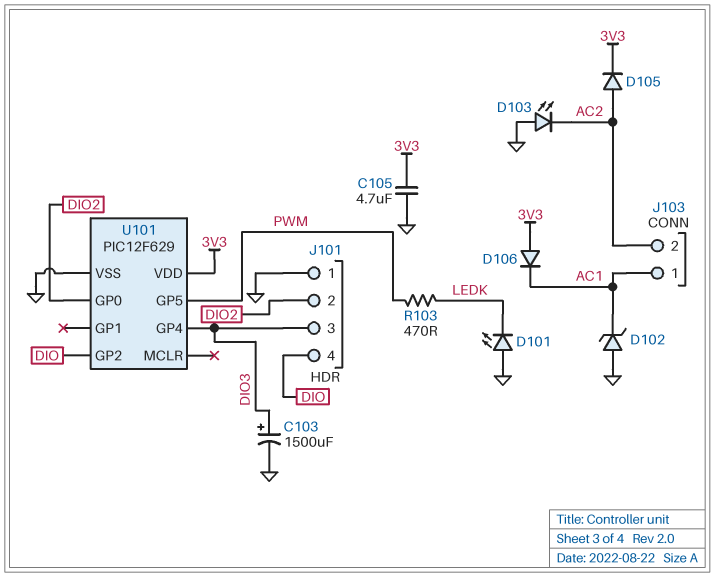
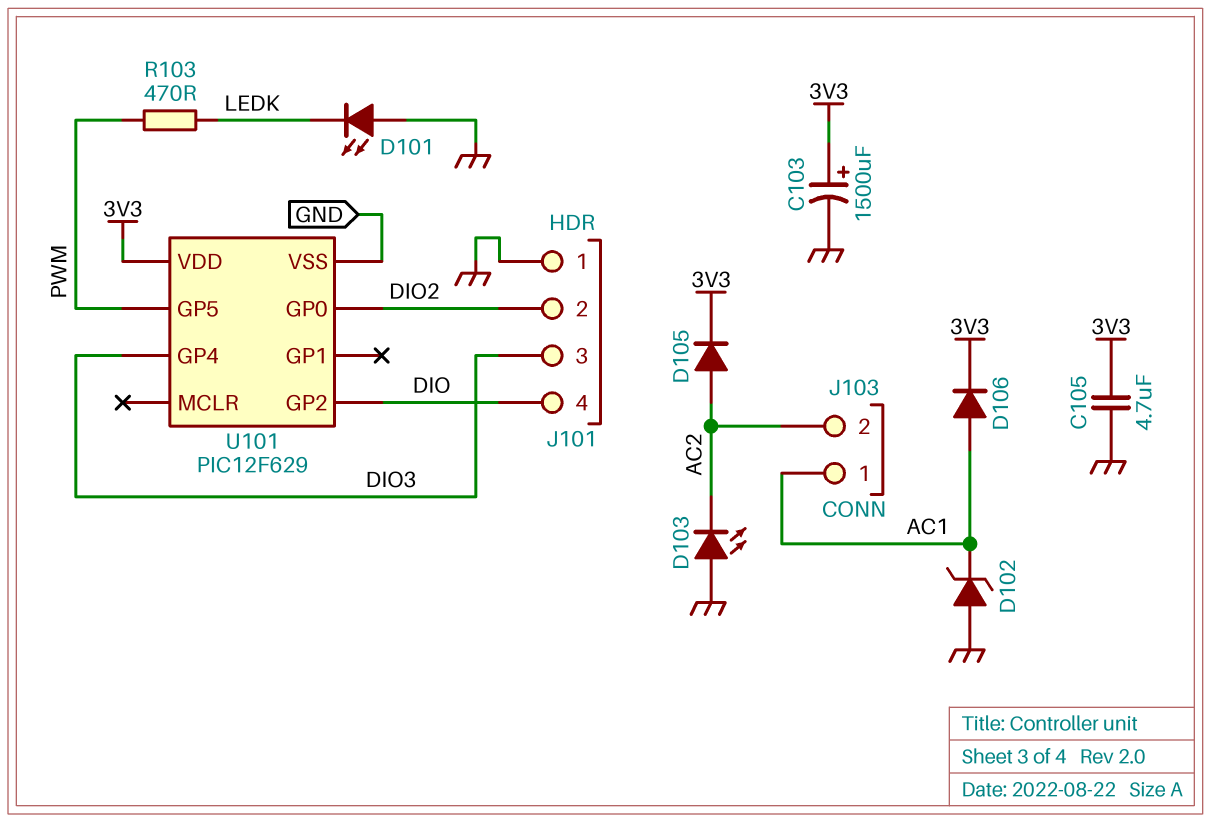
C103: 1500uF (plus DIO3, minus GND) -> 1500uF (plus 3V3, minus GND)
D106: diode (A 3V3, K AC1) -> diode (A AC1, K 3V3)

